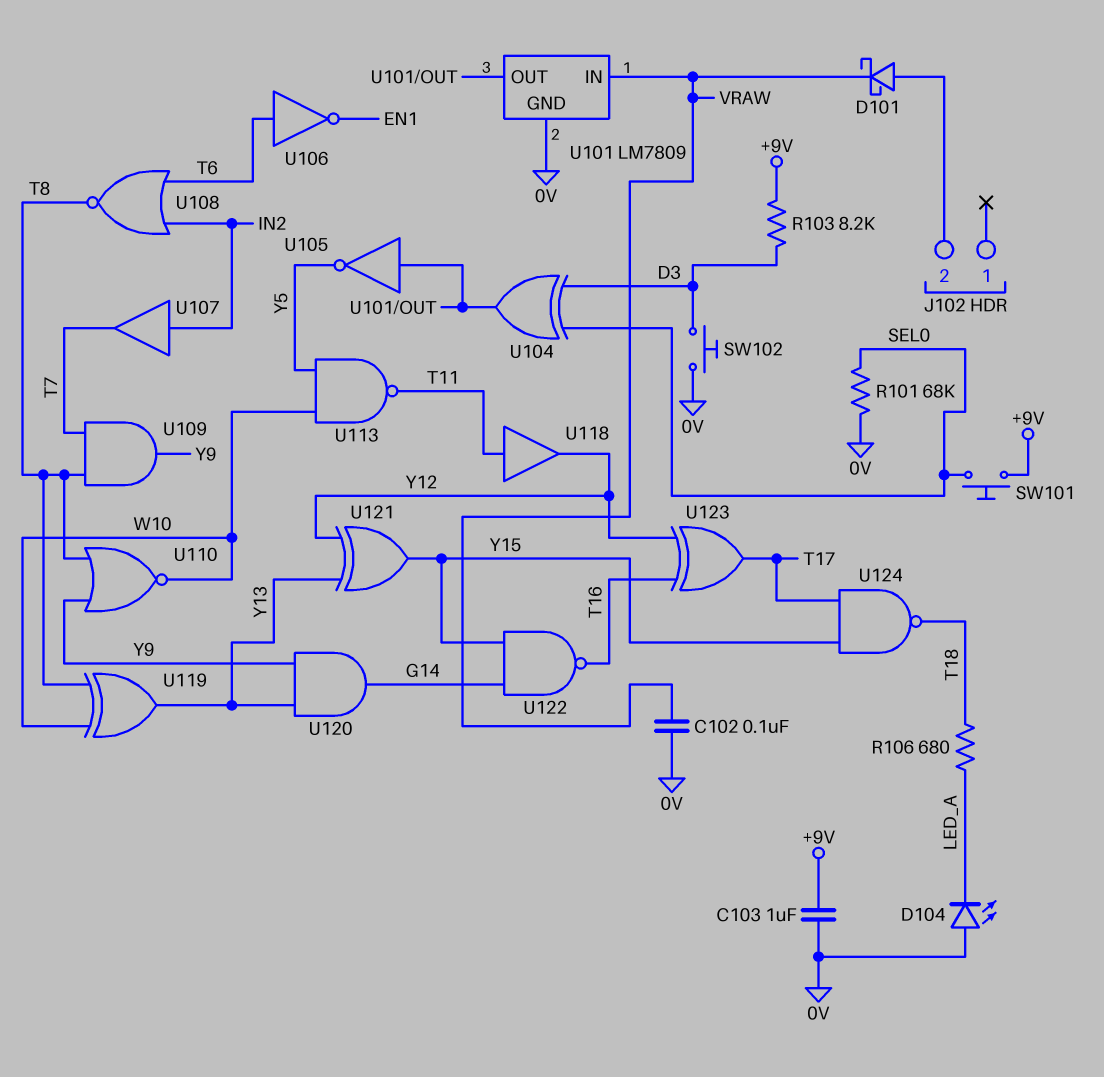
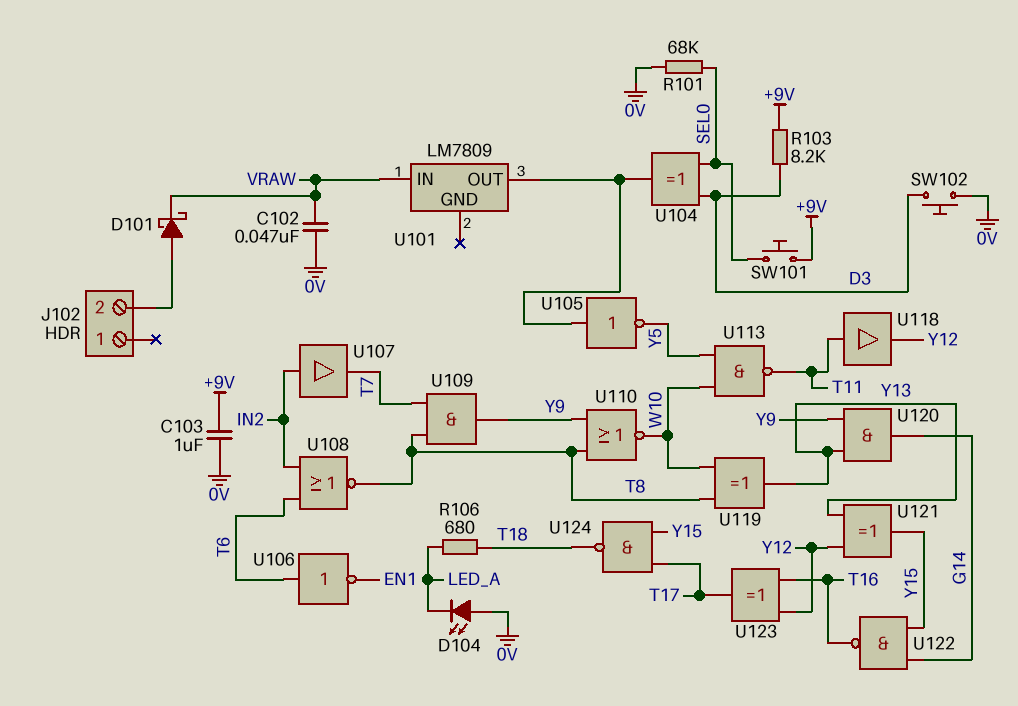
C102: 100nF (0V, VRAW) -> 47nF (0V, VRAW)
U101 pin GND: 0V -> none

